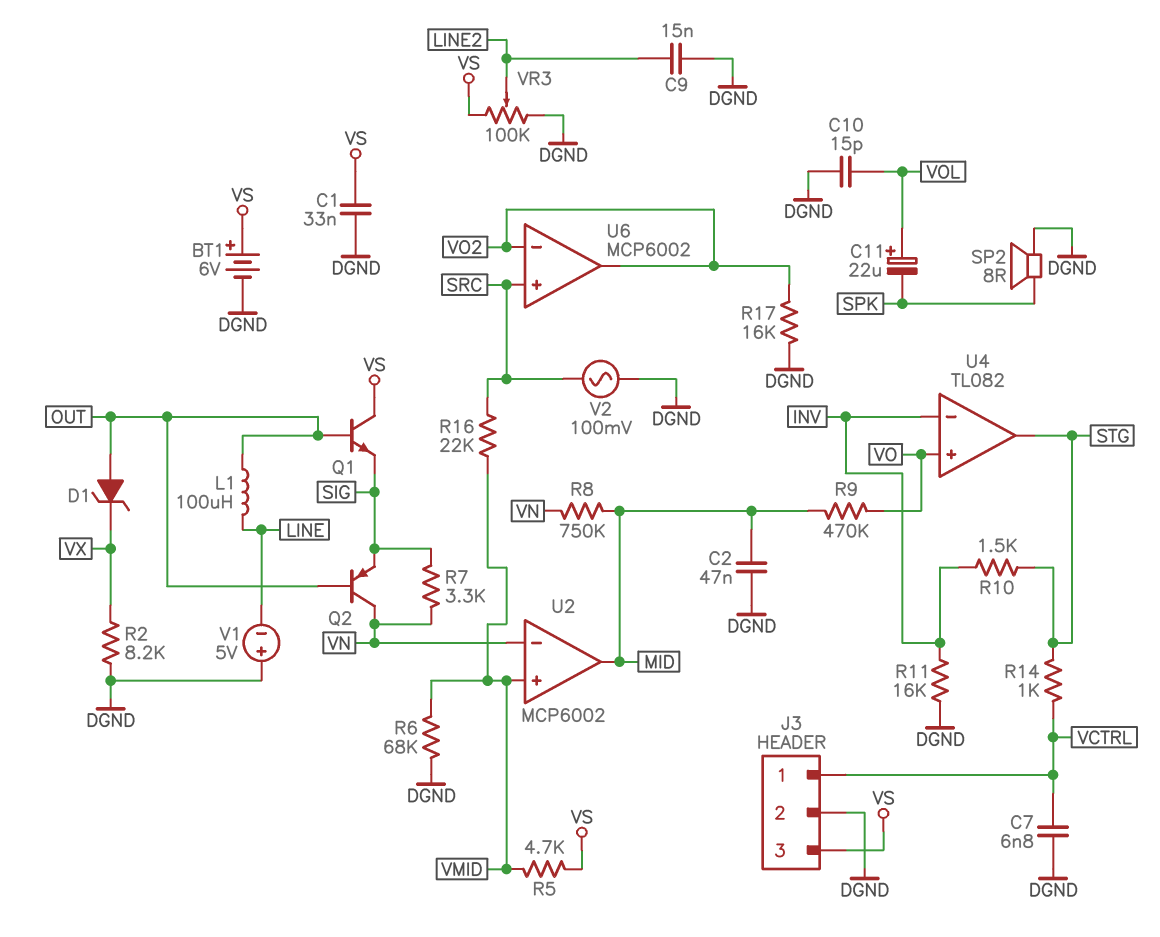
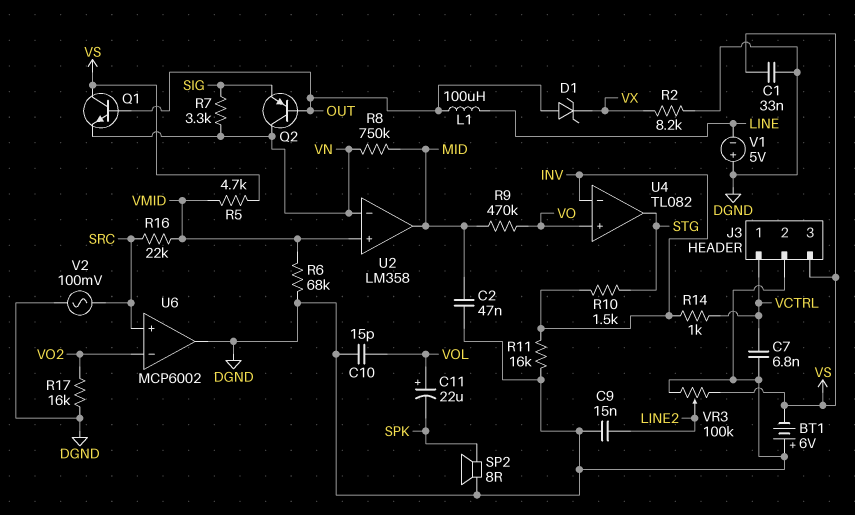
BT1: 6V (plus VS, minus DGND) -> 6V (plus DGND, minus VS)
Q1: NPN (B OUT, C VS, E SIG) -> NPN (B OUT, C VS, E VN)
R14: 1k (STG, VCTRL) -> 1k (INV, VCTRL)
U2: MCP6002 -> LM358
U6 pin out: VO2 -> DGND

